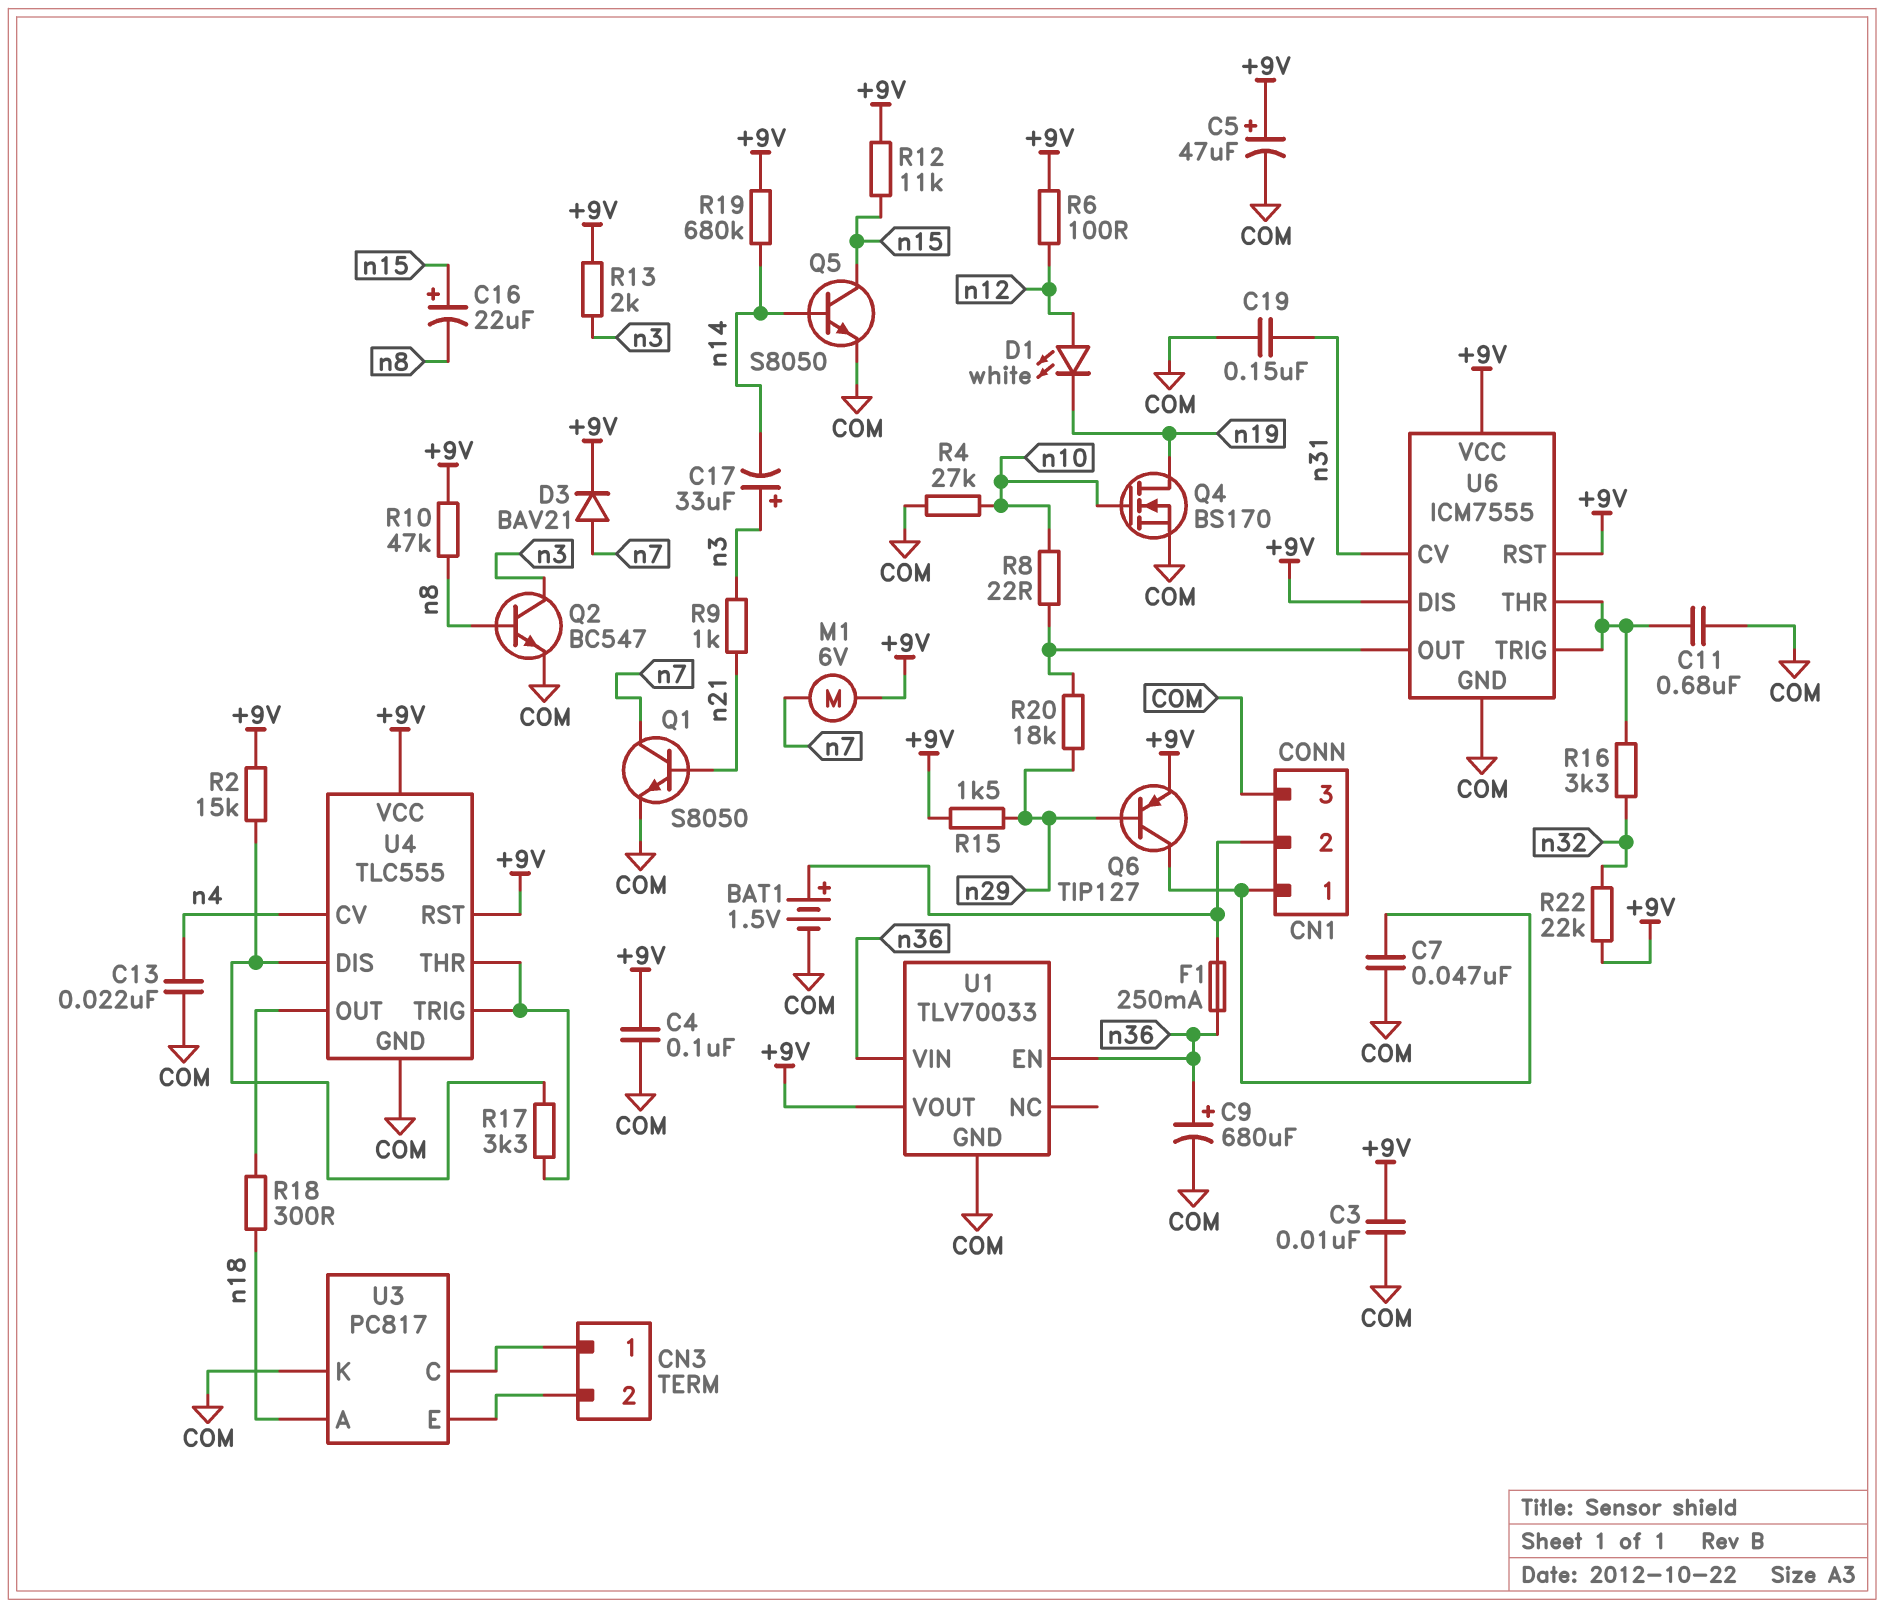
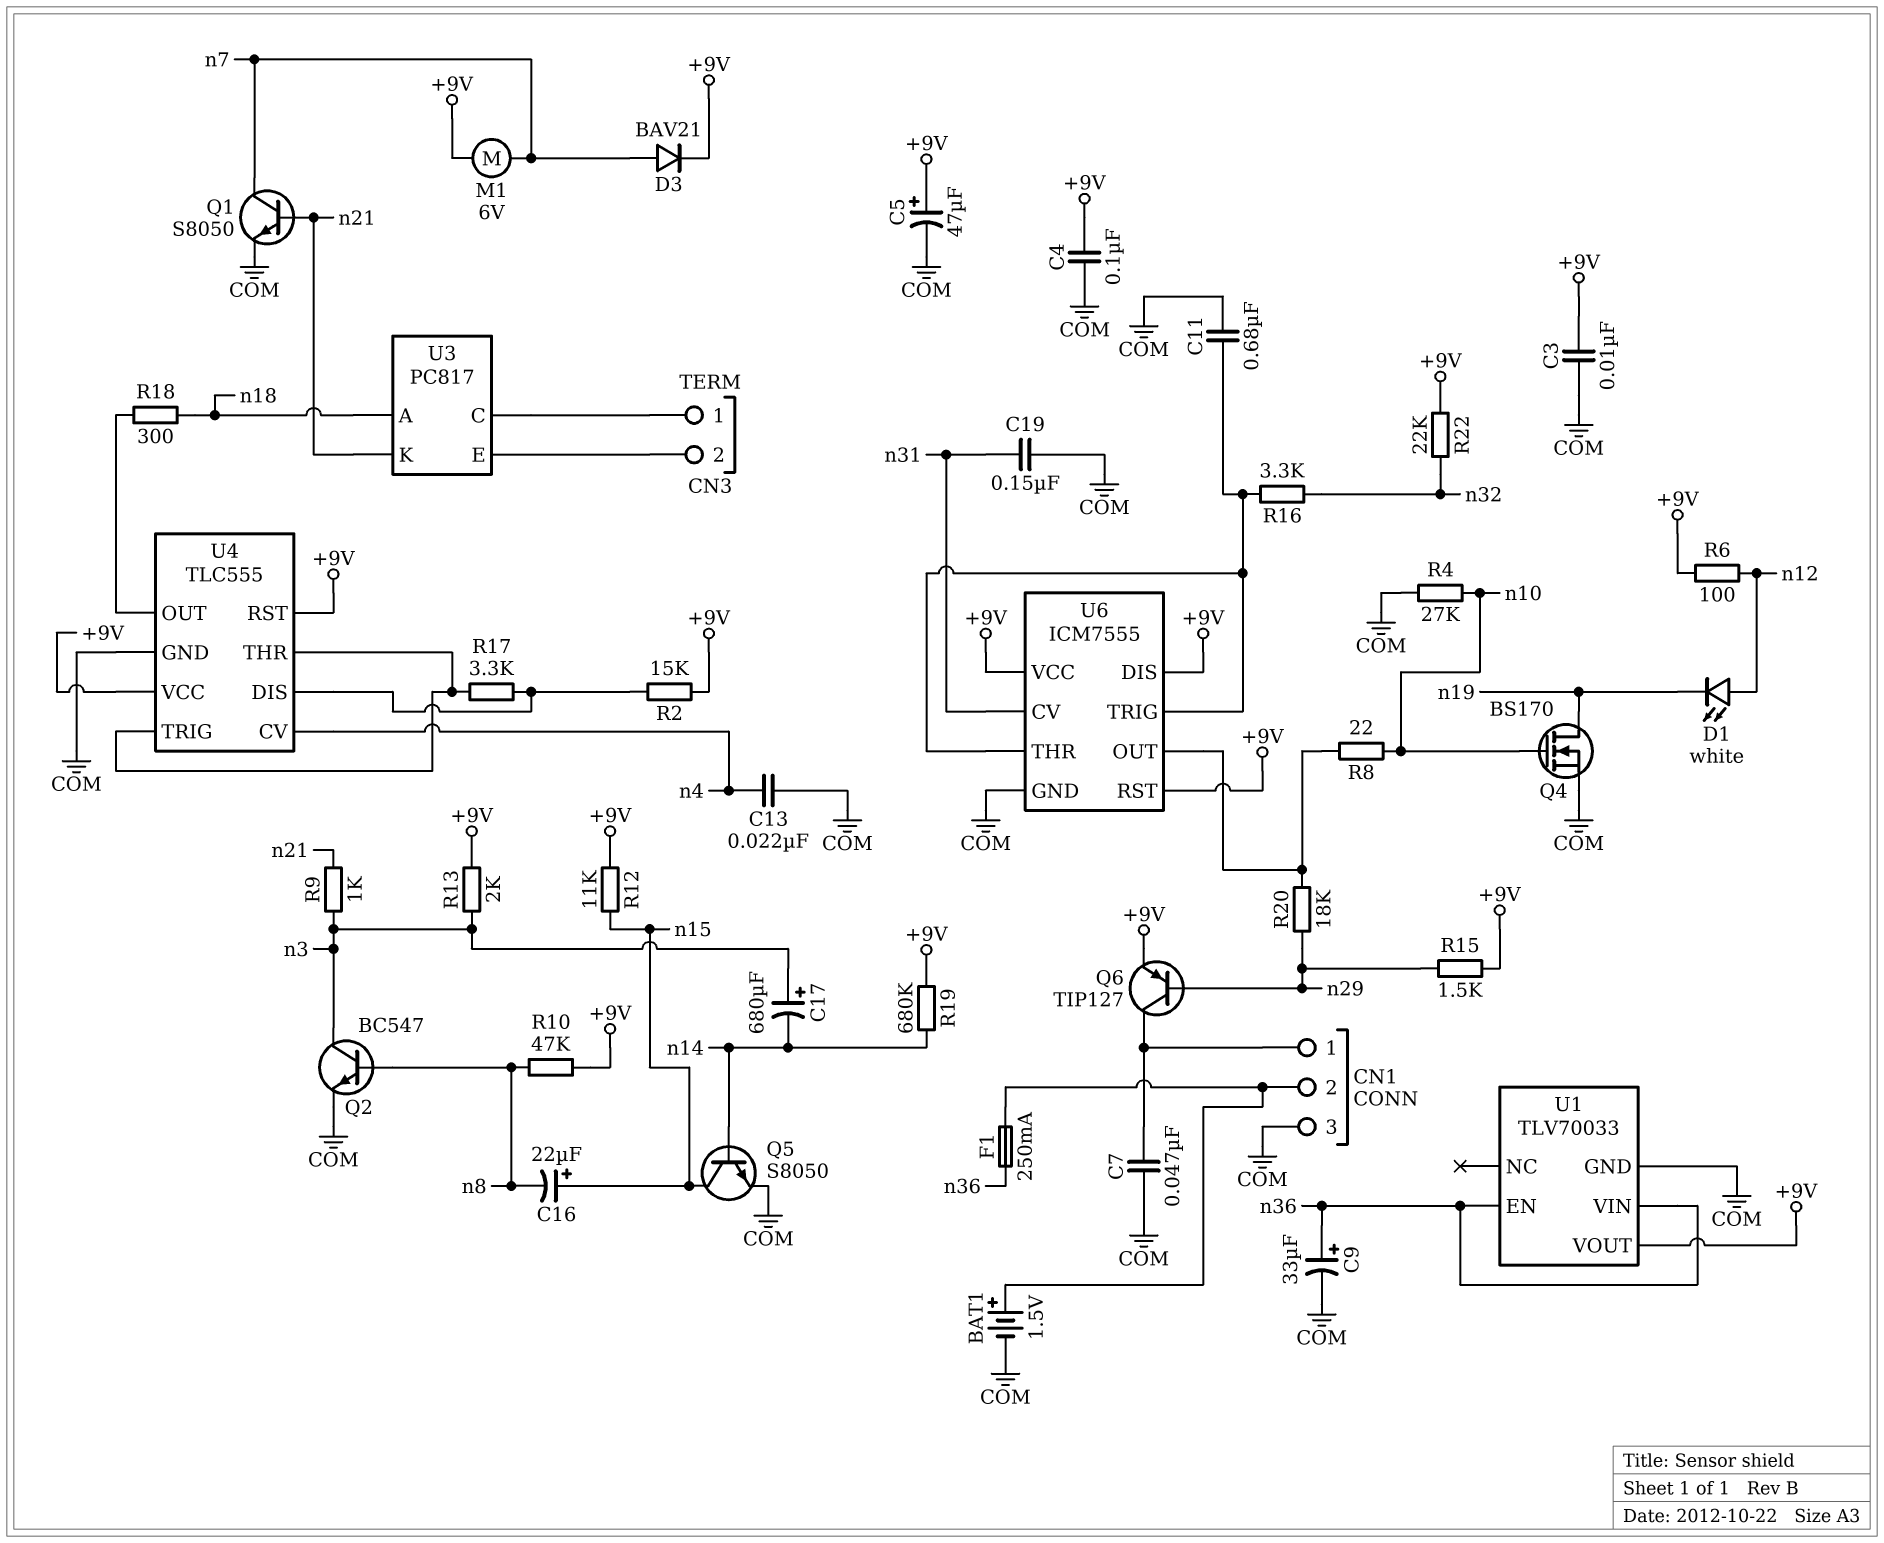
C9: 680uF (plus n36, minus COM) -> 33uF (plus n36, minus COM)
C17: 33uF (plus n3, minus n14) -> 680uF (plus n3, minus n14)
U3 pin K: COM -> n21

